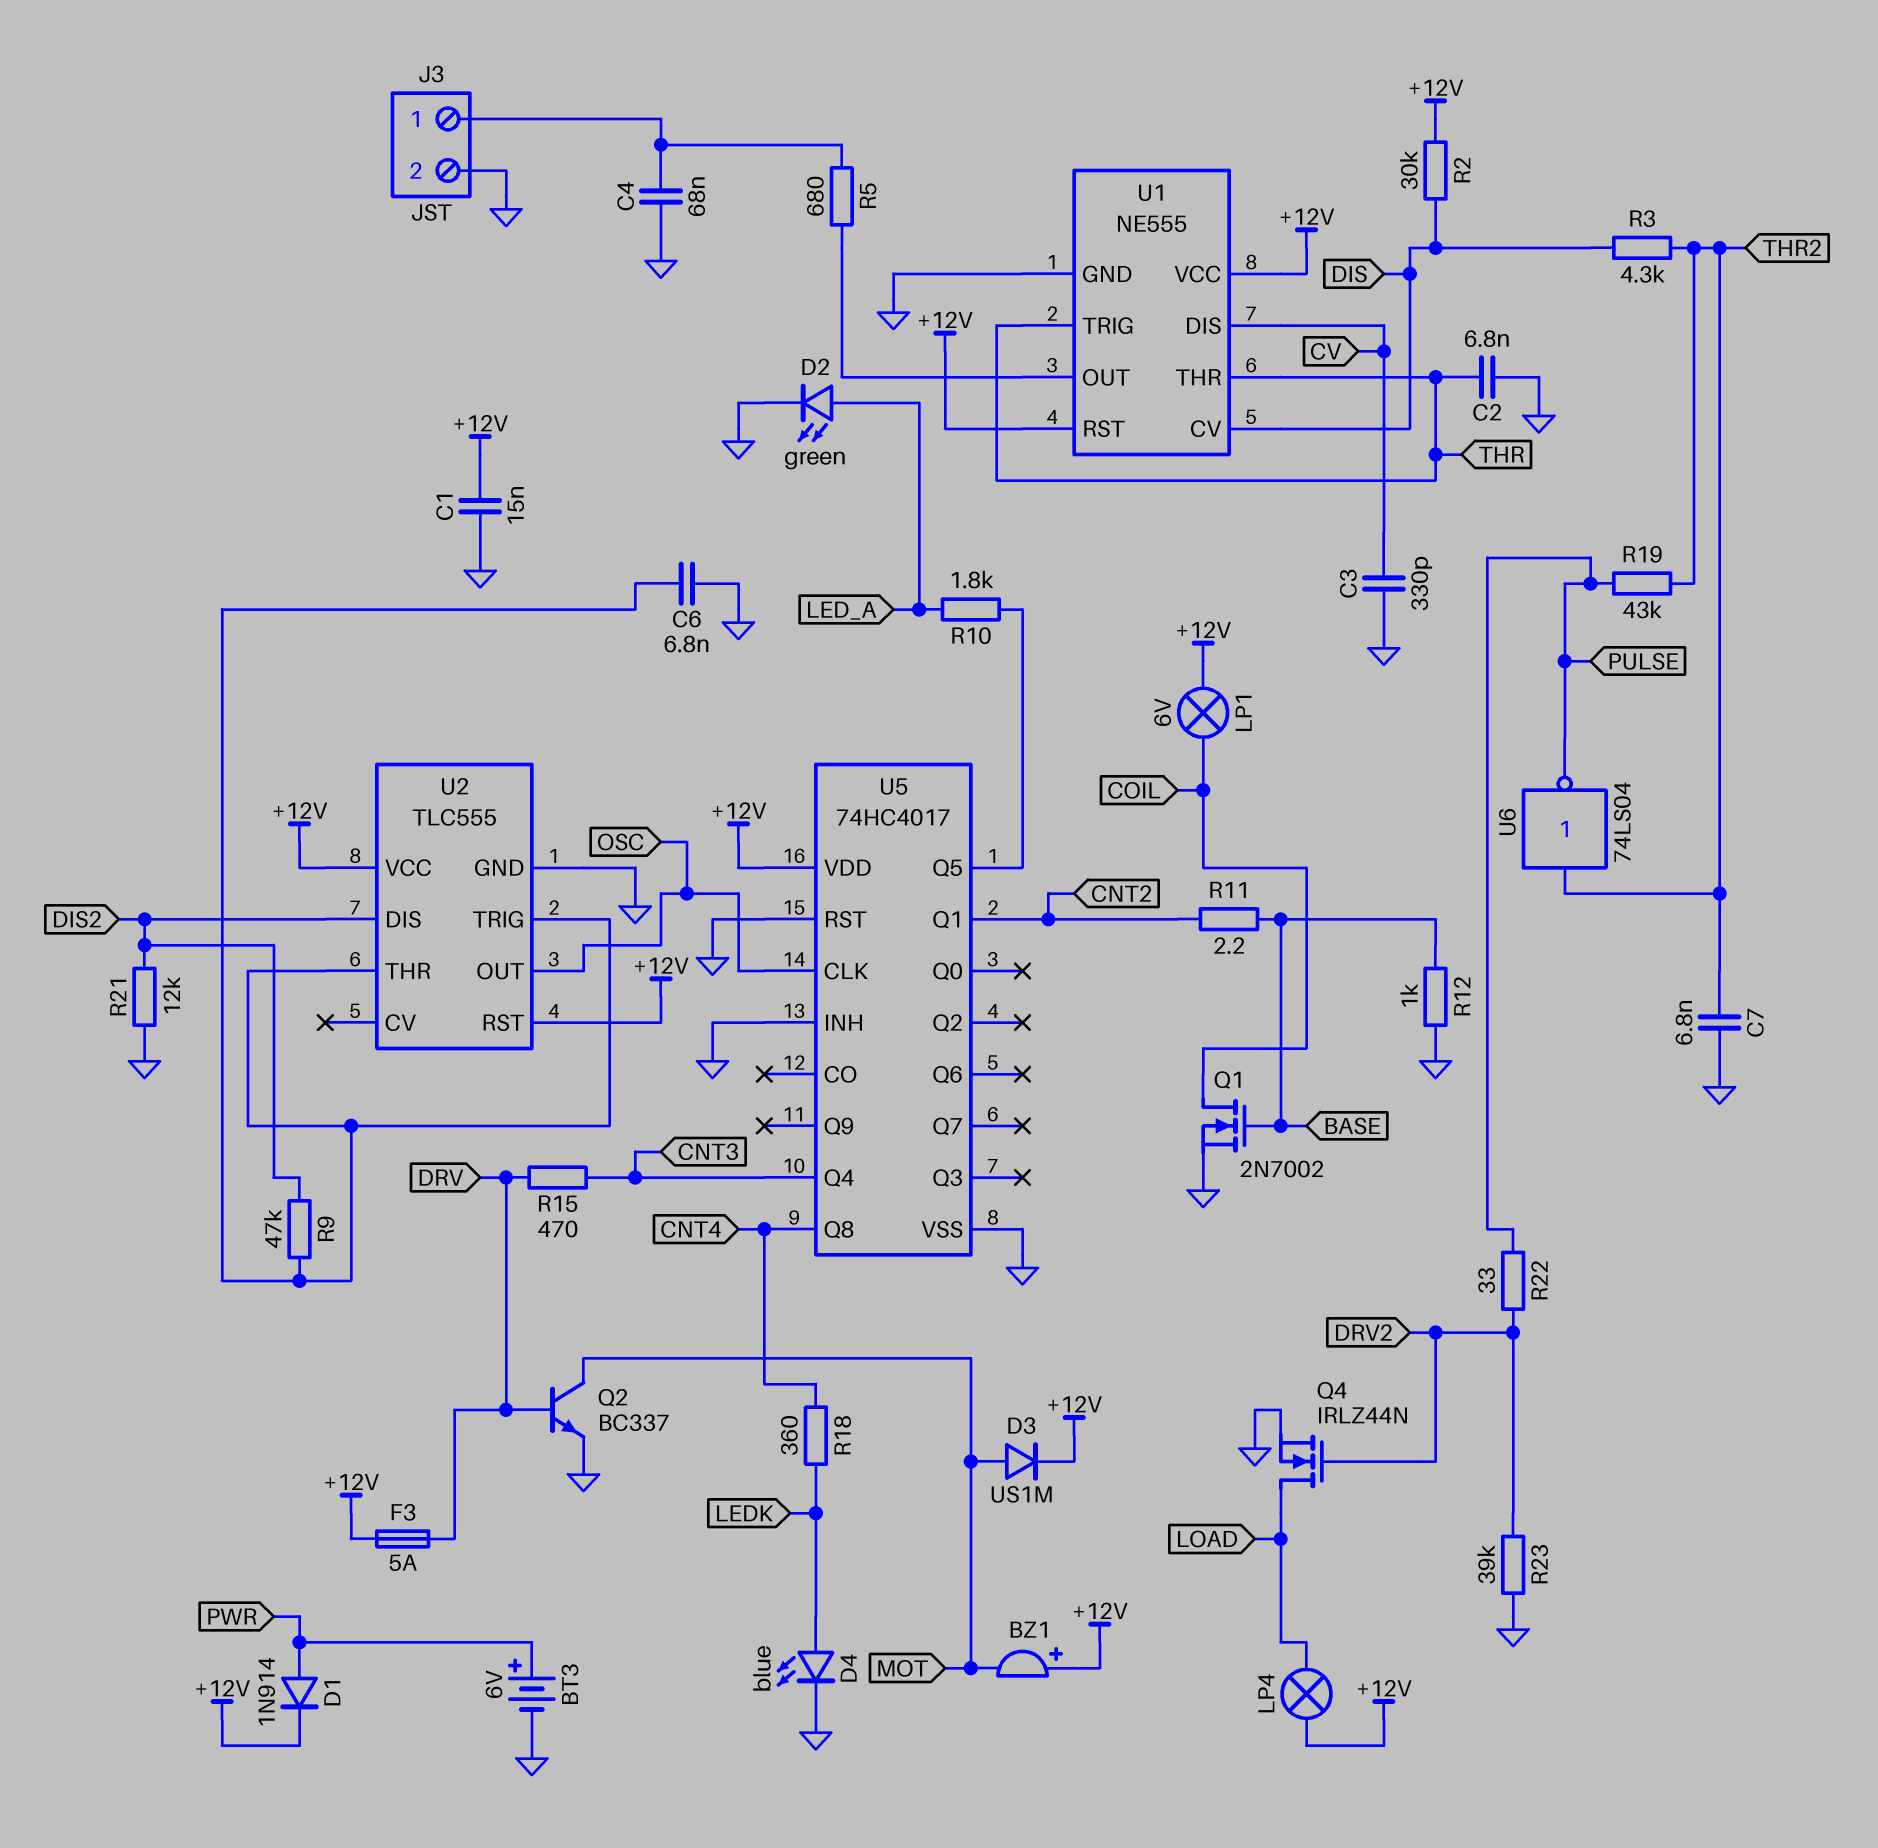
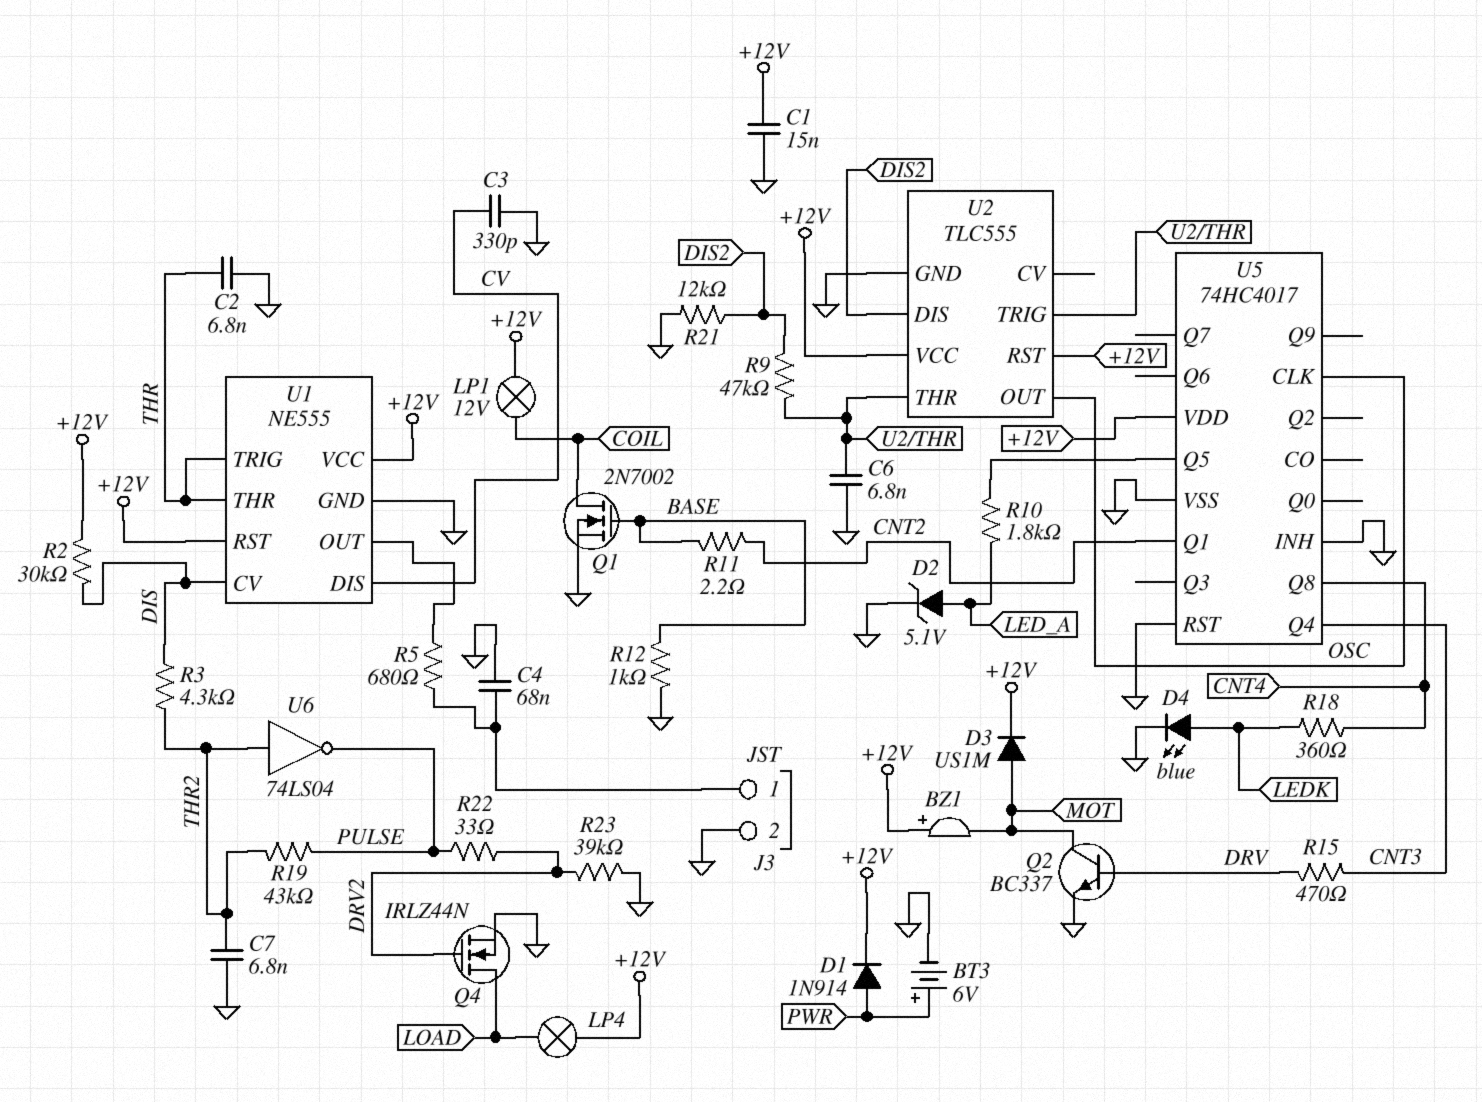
D2: LED green (A LED_A, K GND) -> zener 5.1V (A LED_A, K GND)
F3: 5A (+12V, DRV) -> none
LP1: lamp 6V (+12V, COIL) -> lamp 12V (+12V, COIL)

